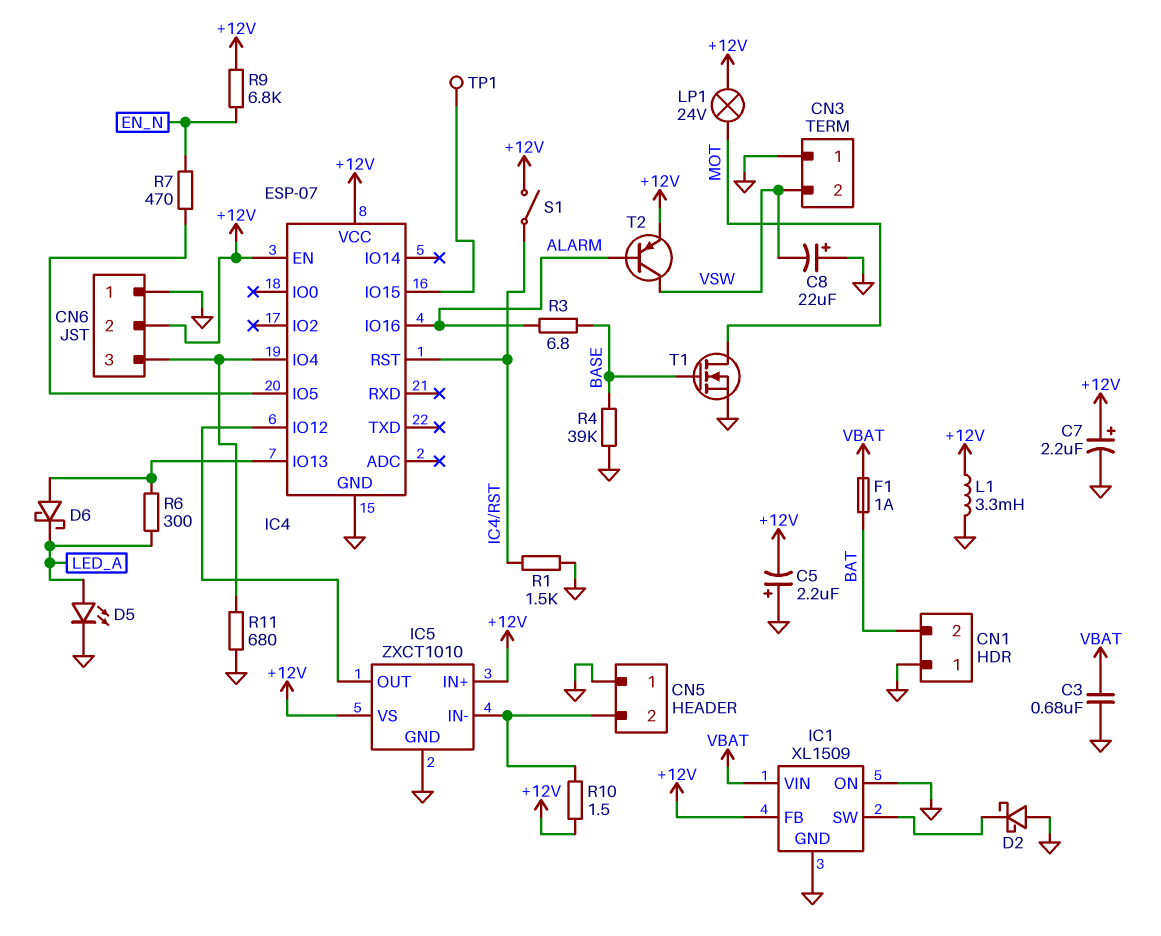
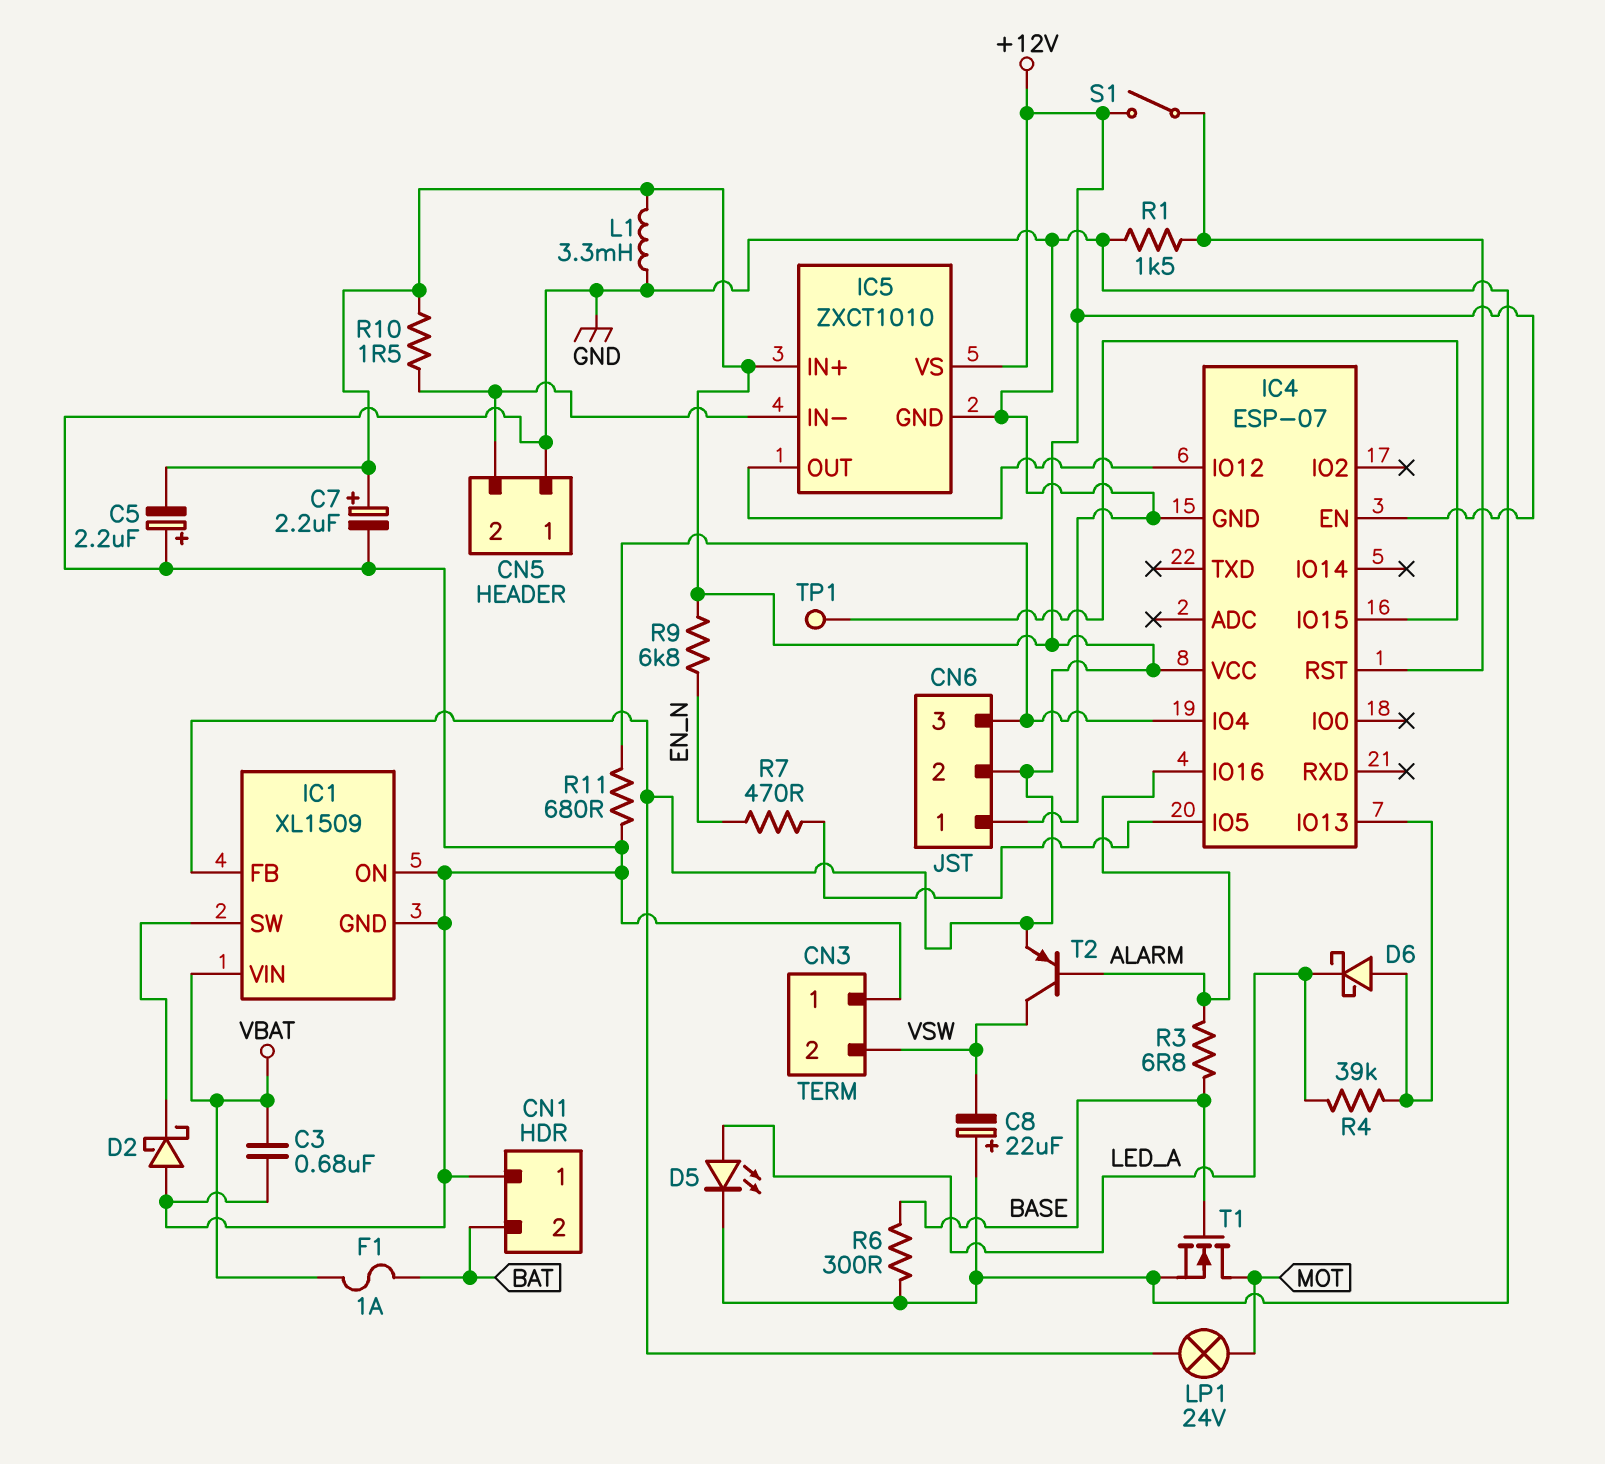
R4: 39k (BASE, GND) -> 39k (IC4/IO13, LED_A)
R6: 300 (IC4/IO13, LED_A) -> 300 (BASE, GND)

